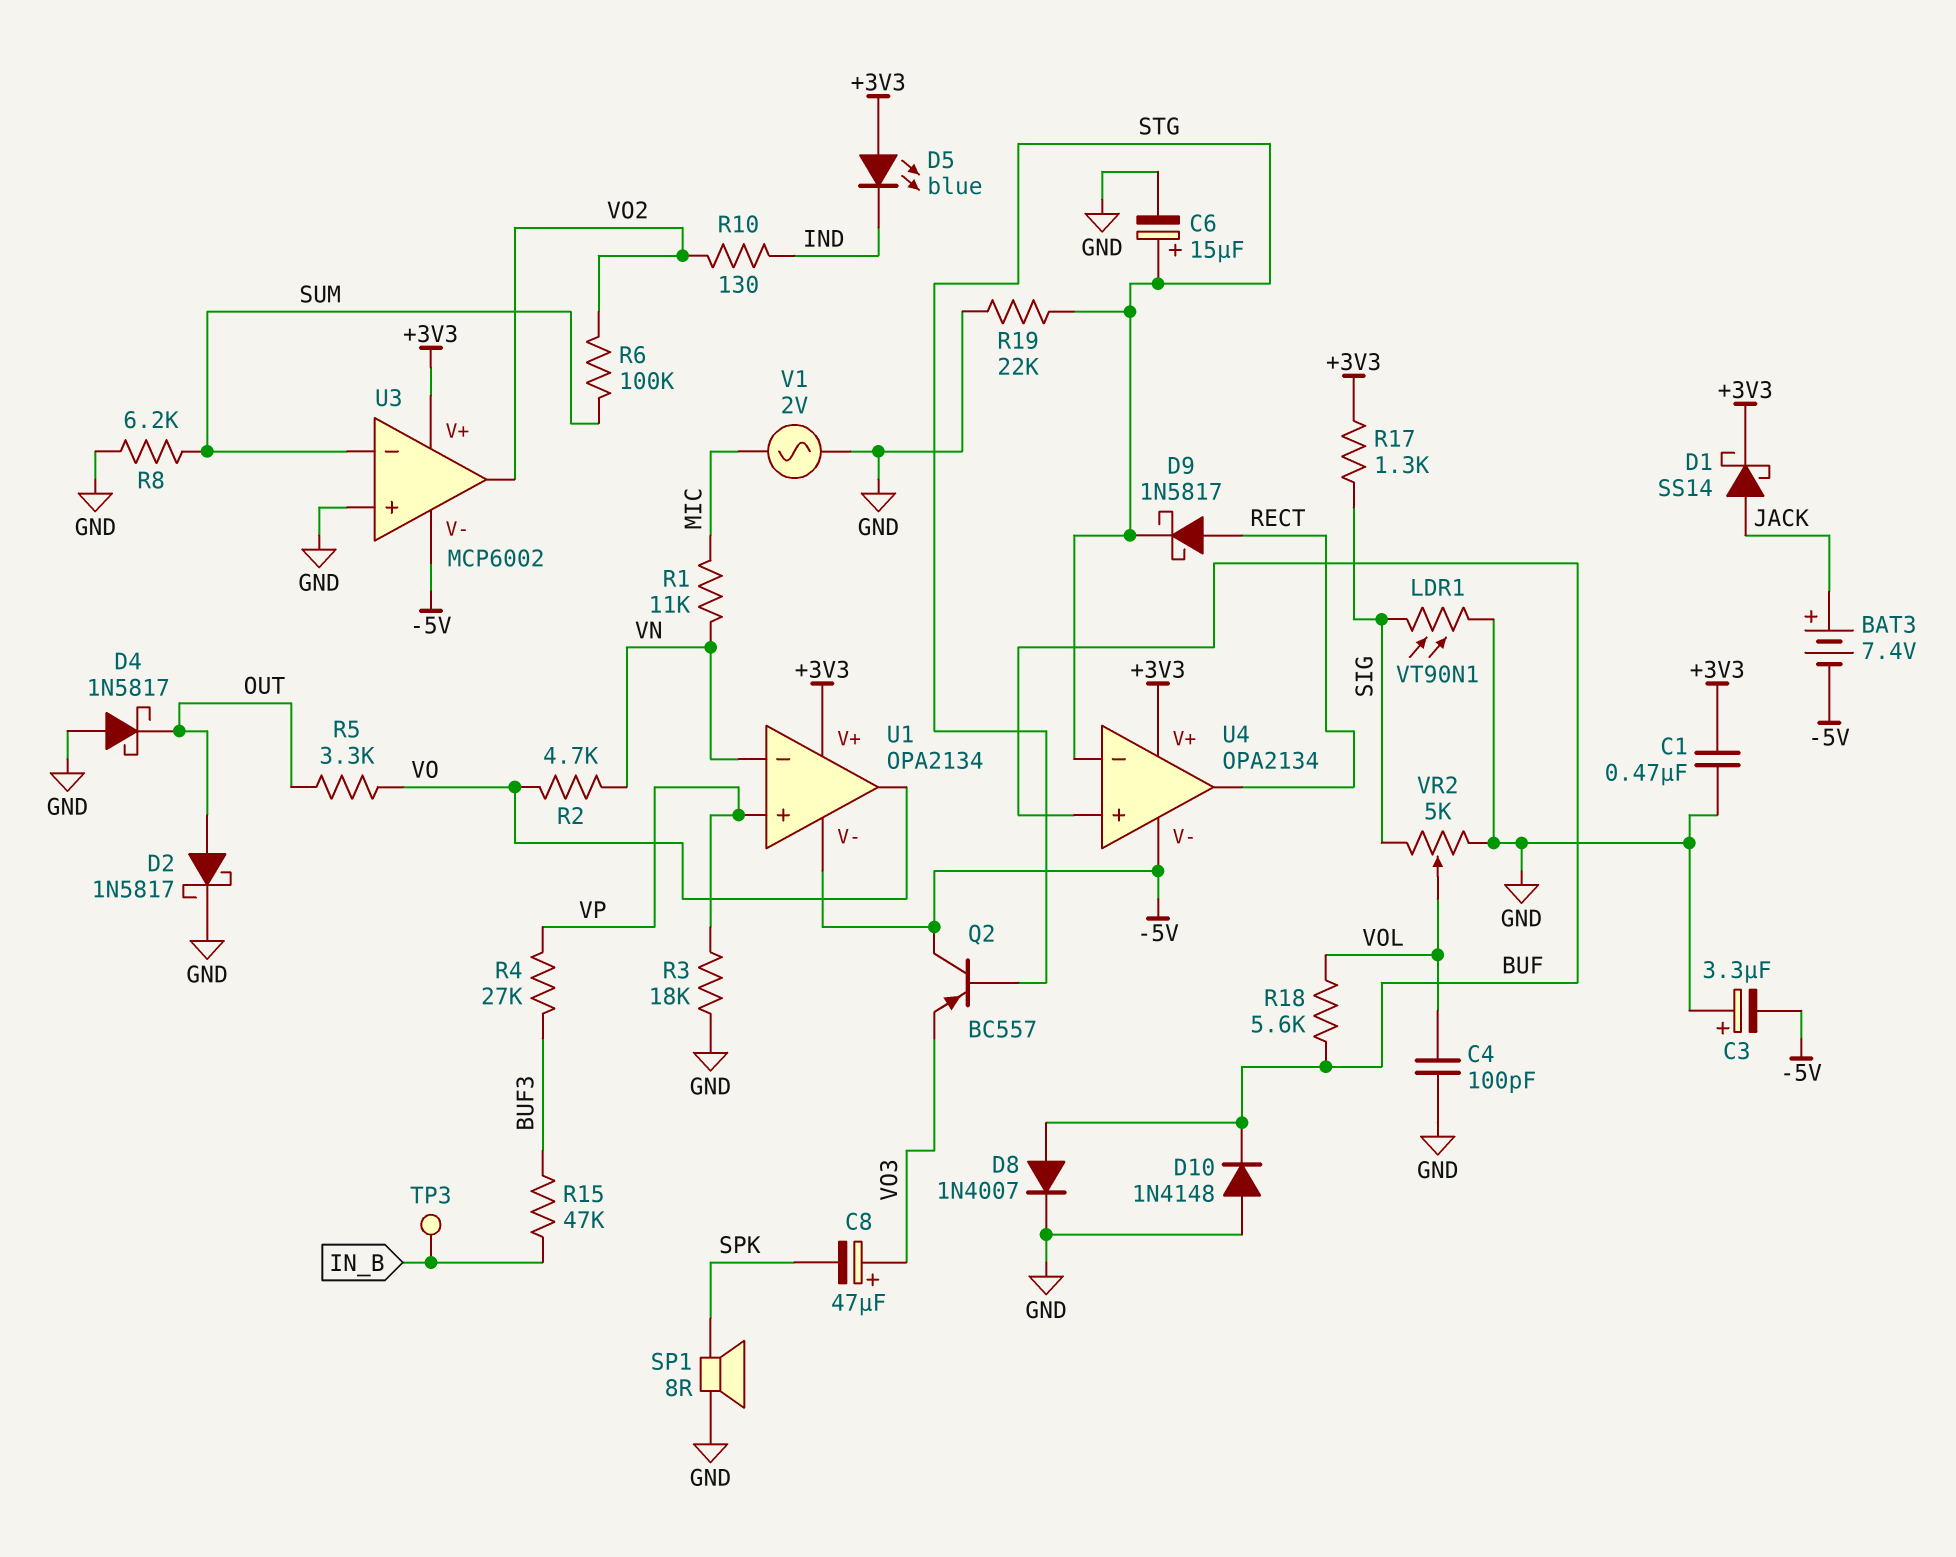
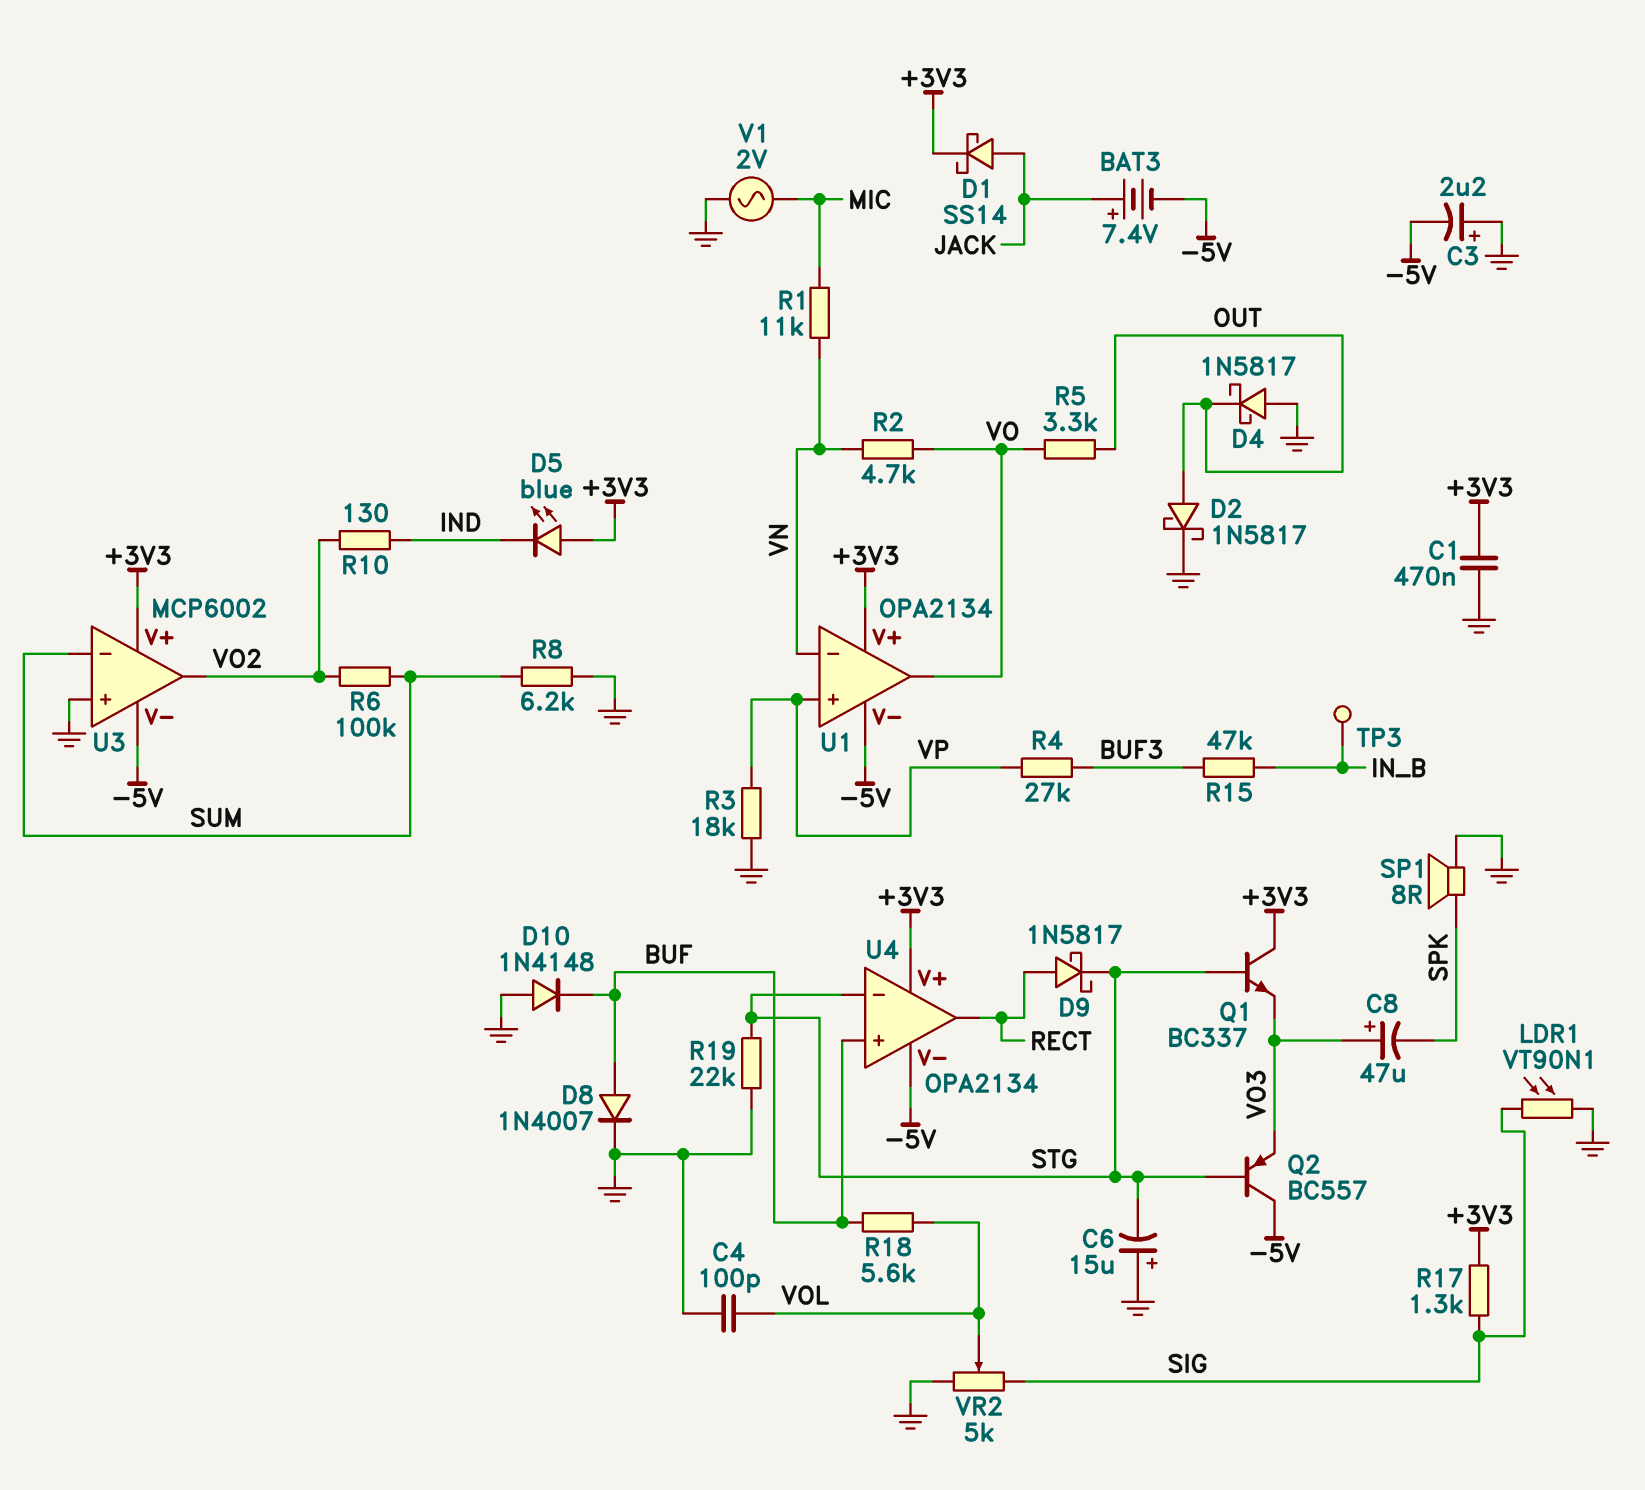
C3: 3.3uF (plus GND, minus -5V) -> 2.2uF (plus GND, minus -5V)
C6: 15uF (plus STG, minus GND) -> 15uF (plus GND, minus STG)
Q1: none -> NPN BC337 (B STG, C +3V3, E VO3)

